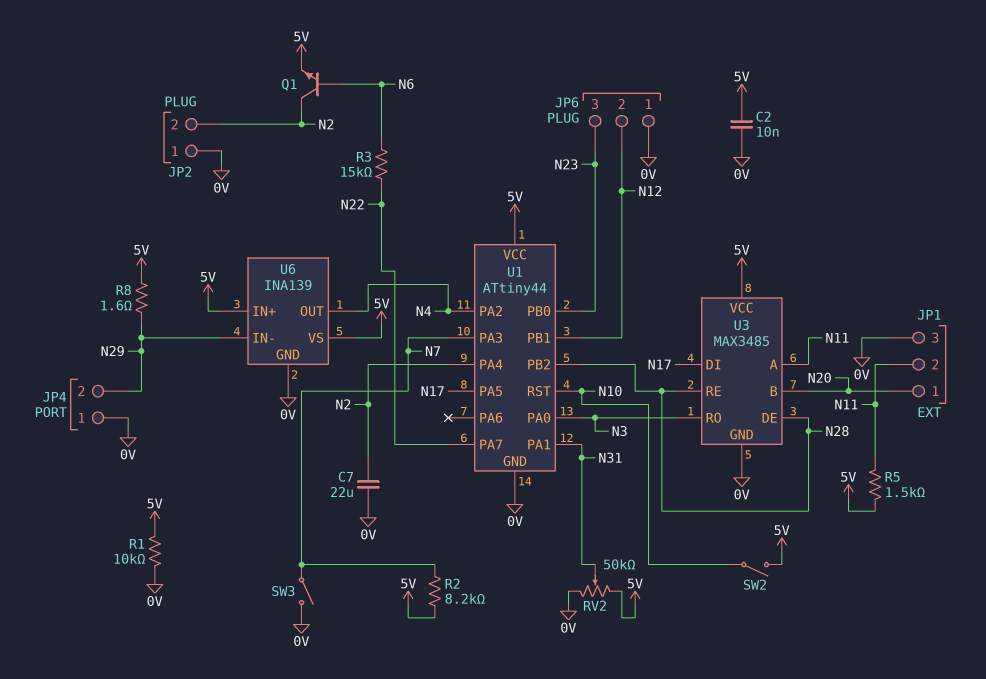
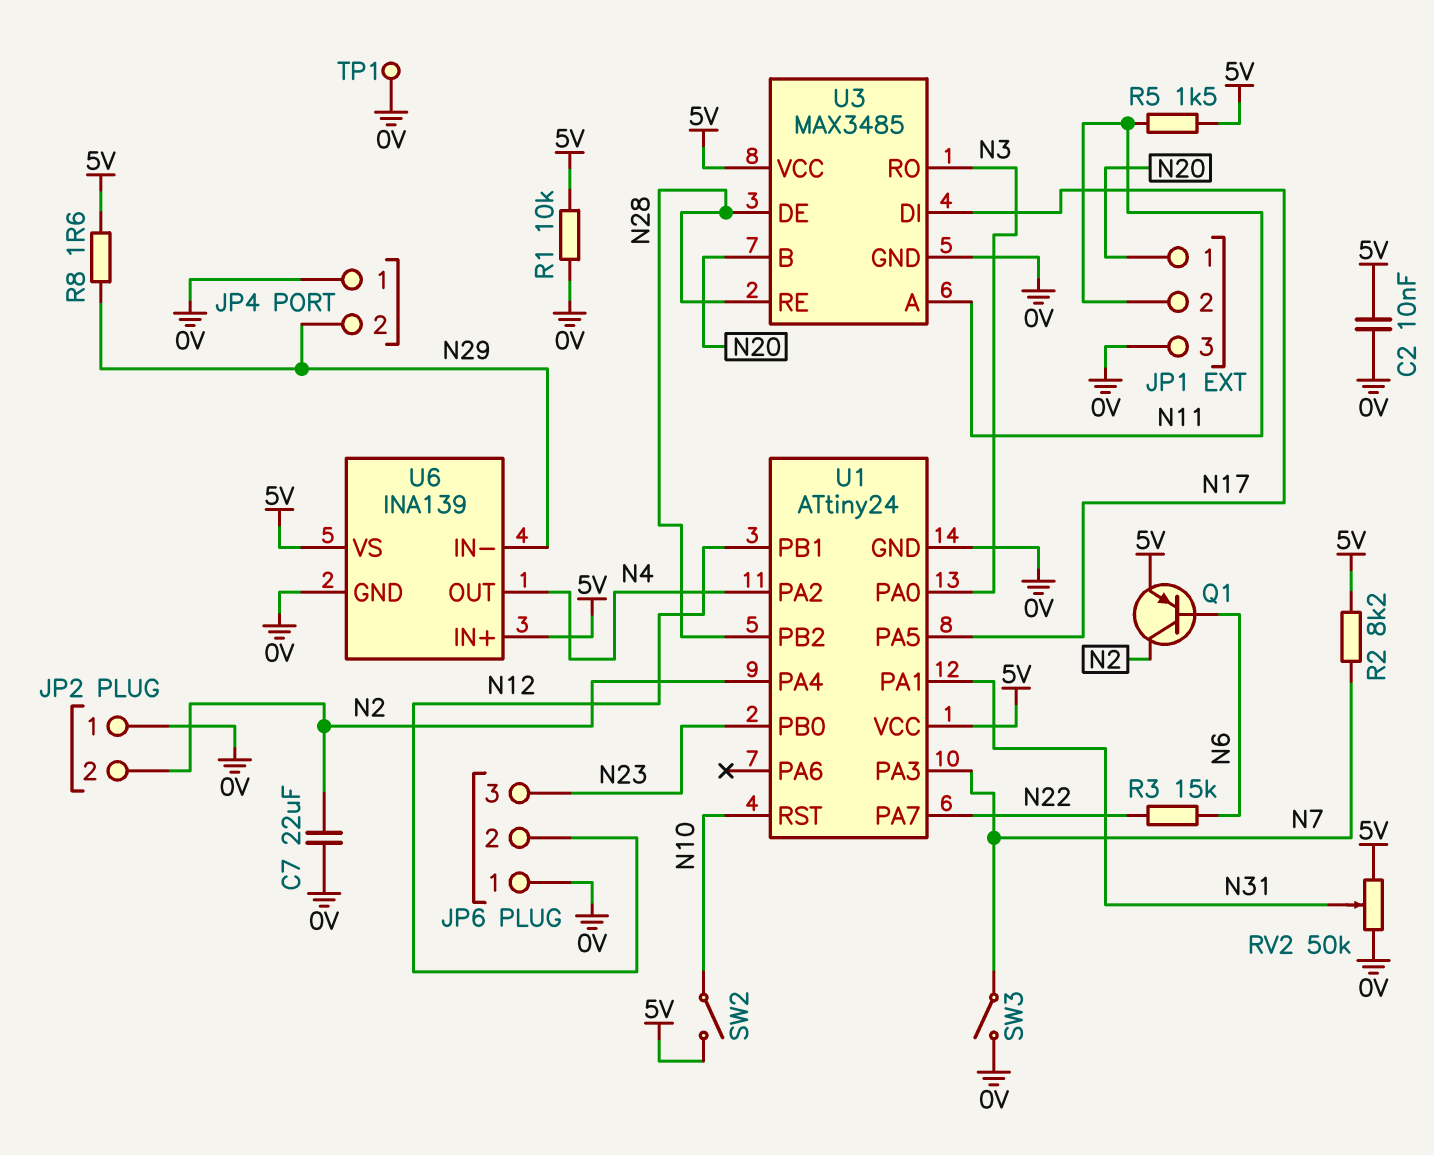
Q1: NPN (B N6, C N2, E 5V) -> PNP (B N6, C N2, E 5V)
TP1: none -> test point (0V)
U1: ATtiny44 -> ATtiny24

